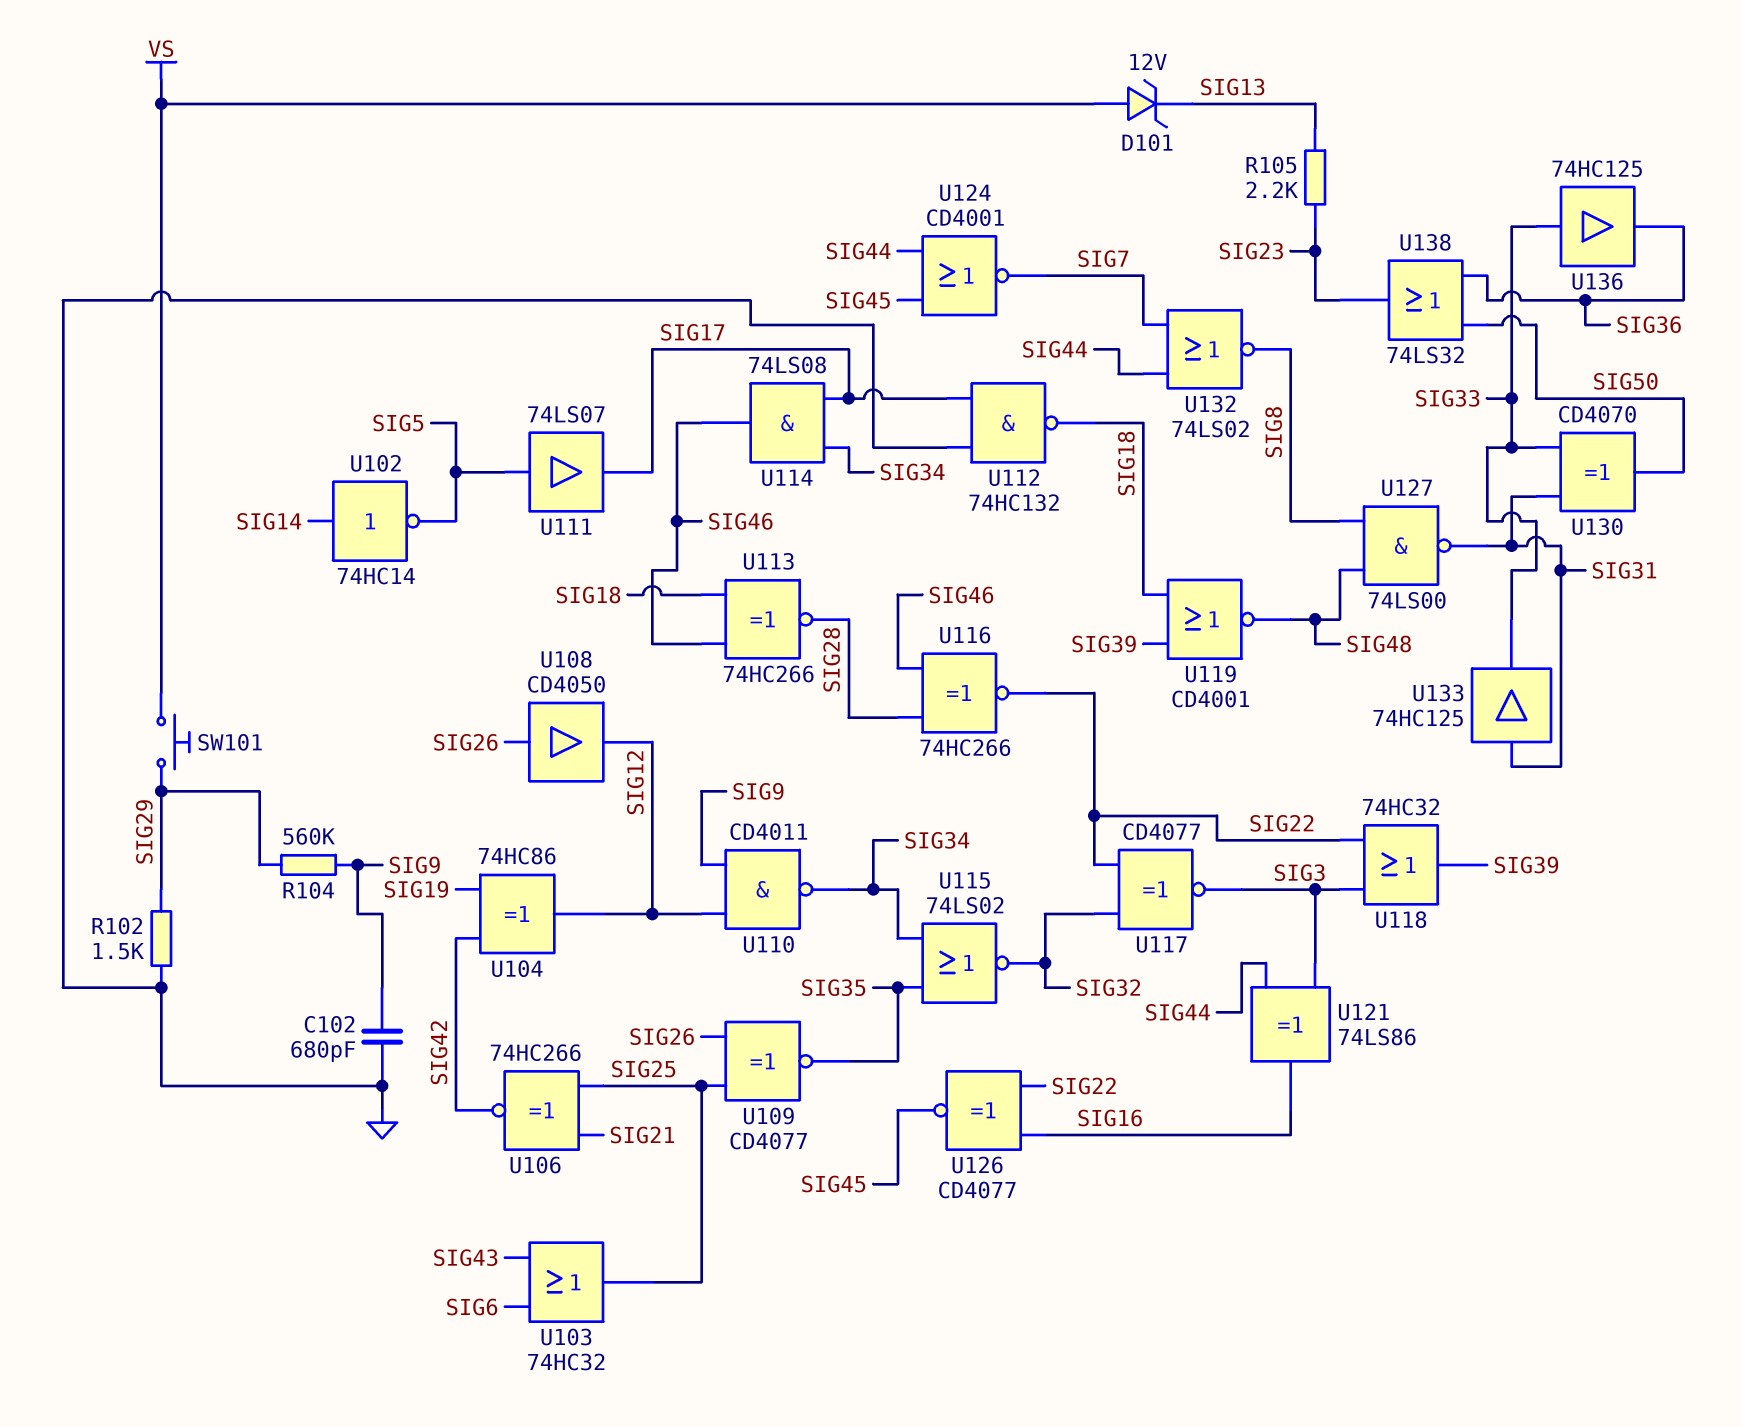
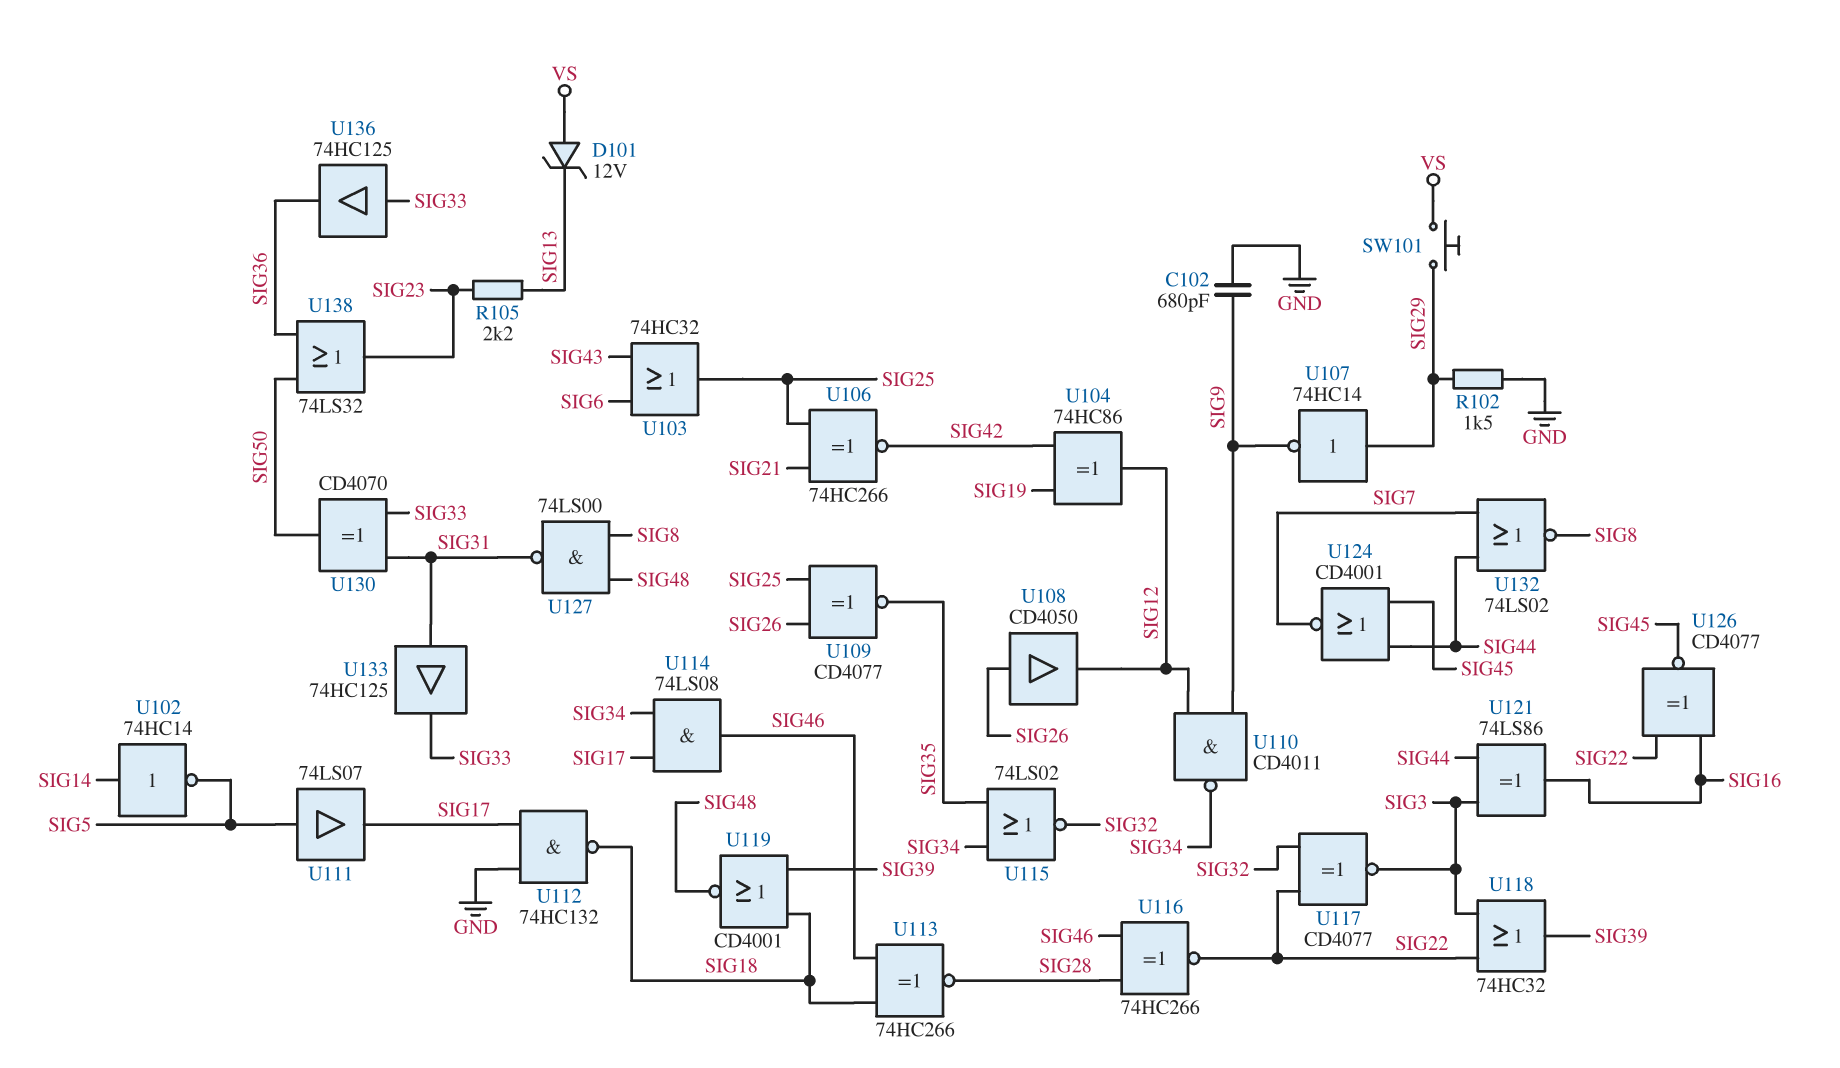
R104: 560k (SIG9, SIG29) -> none
U107: none -> NOT 74HC14 (in SIG29, out SIG9)

